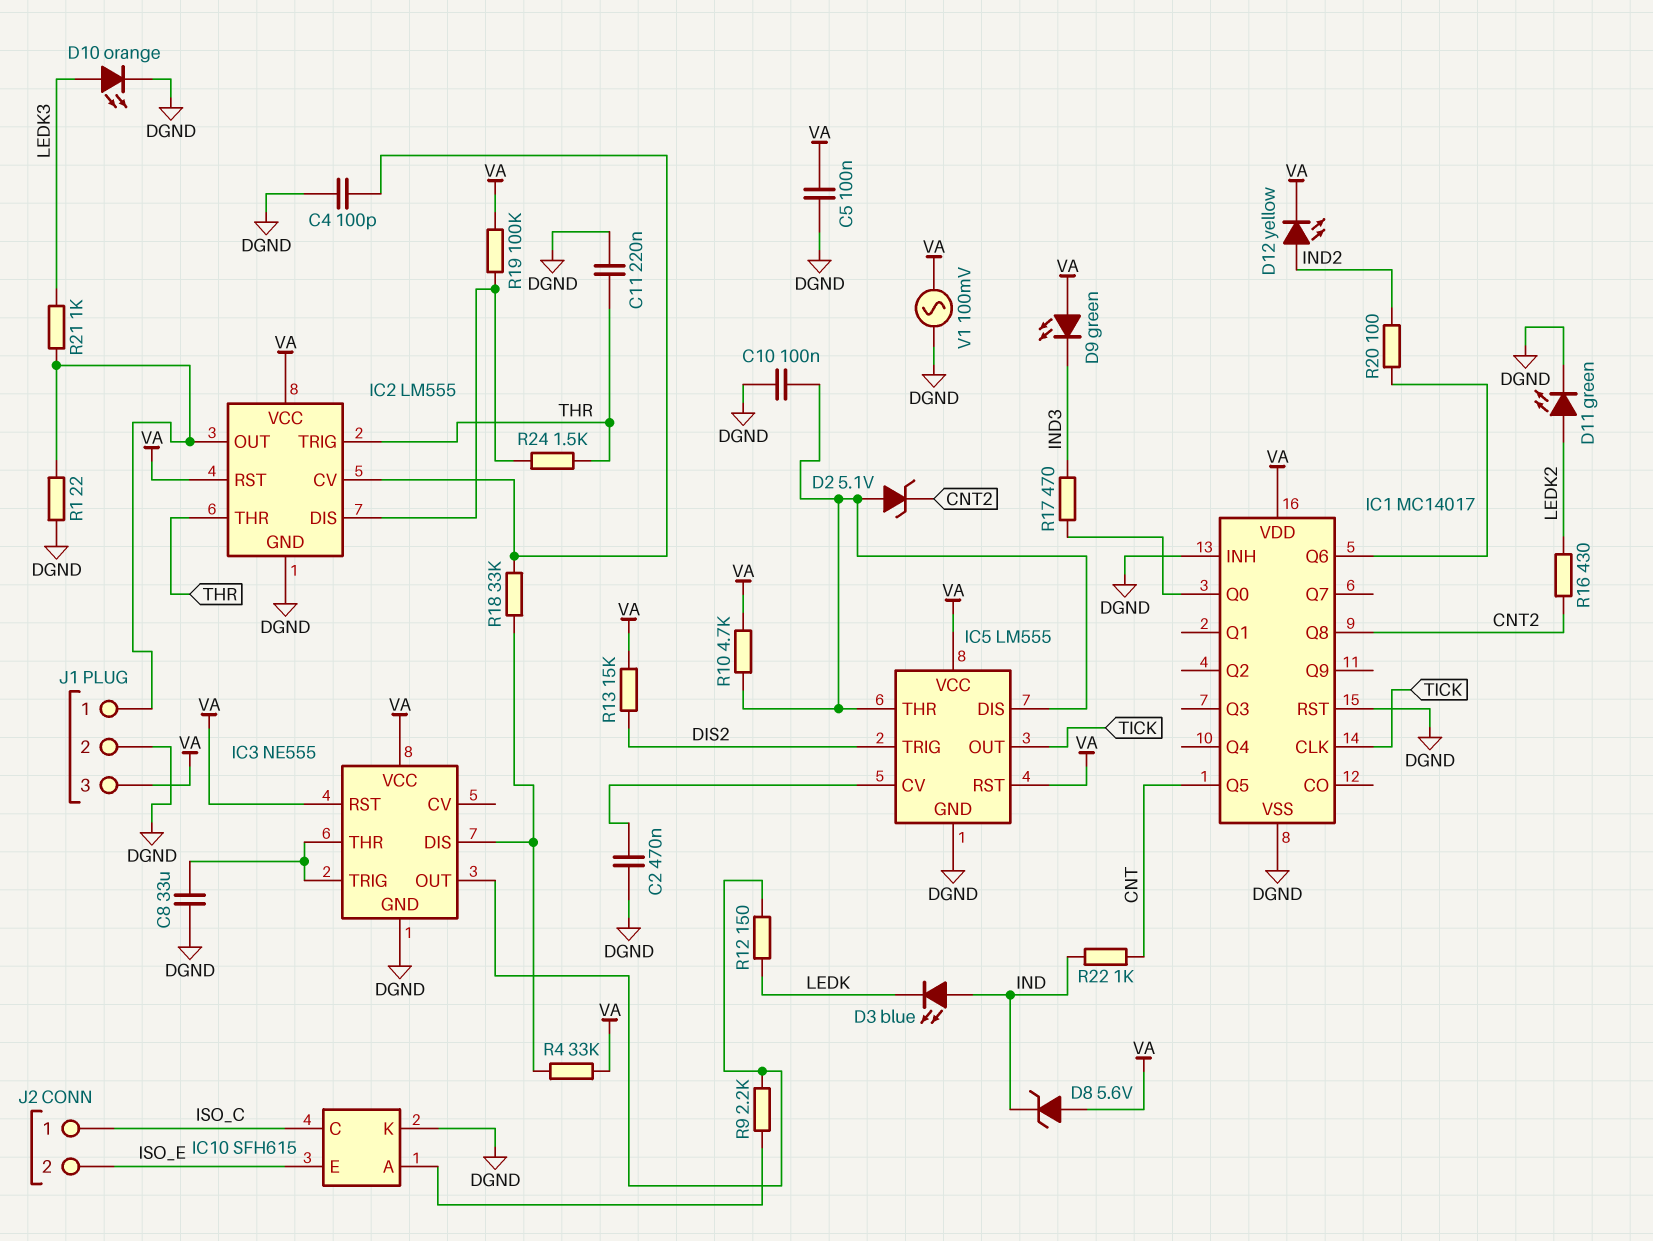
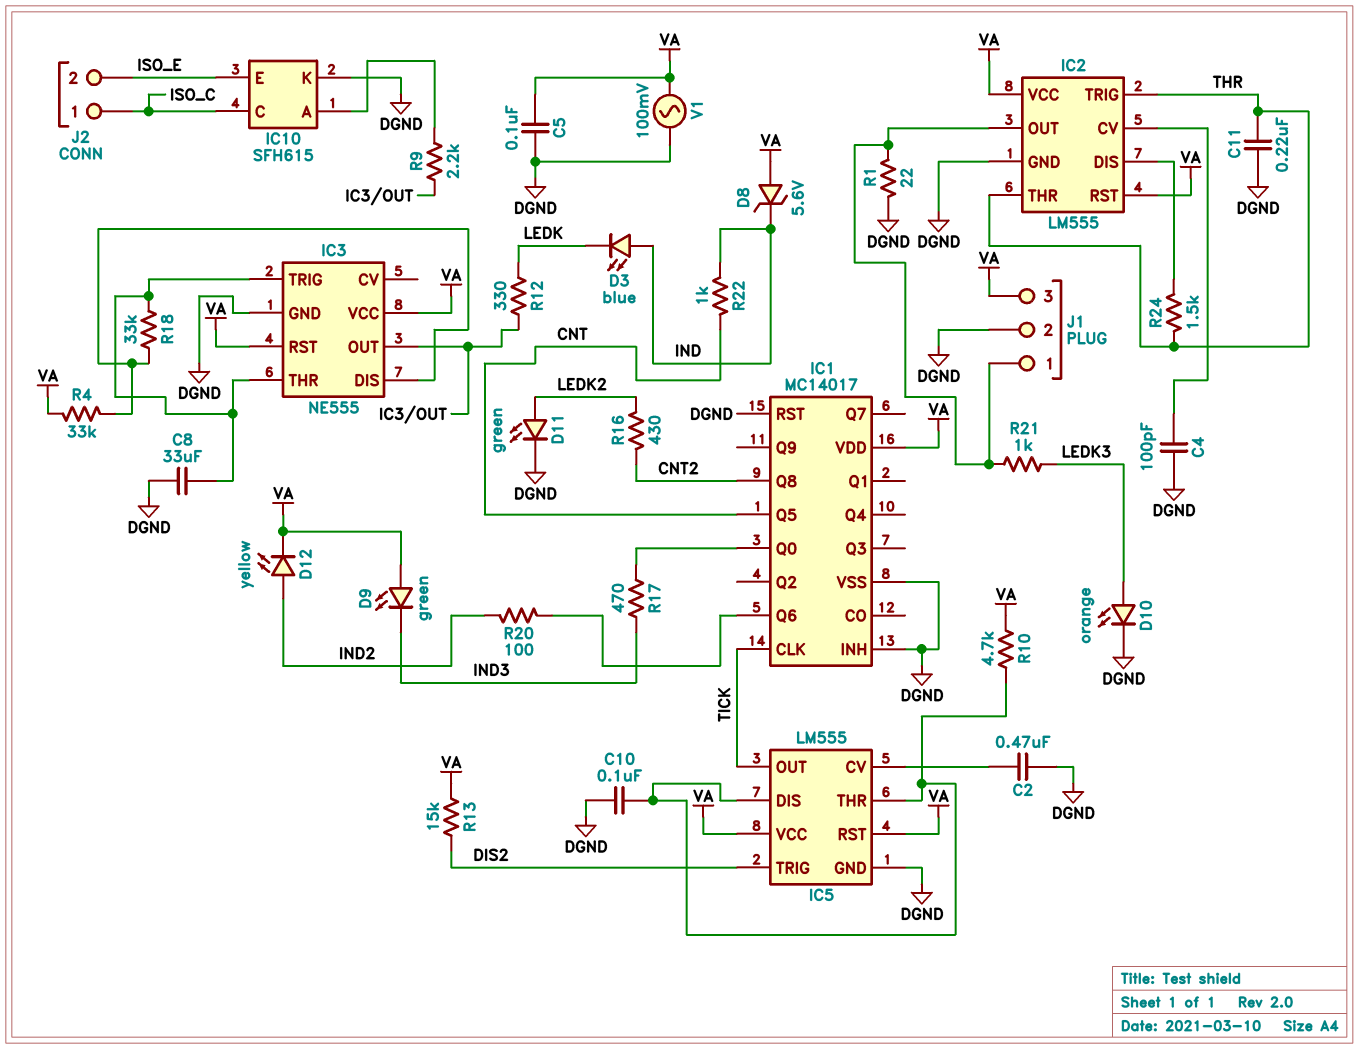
D2: zener 5.1V (A IC5/DIS, K CNT2) -> none
R12: 150 (IC3/OUT, LEDK) -> 330 (IC3/OUT, LEDK)
R18: 33k (IC2/CV, IC3/DIS) -> 33k (IC3/DIS, IC3/THR)
R19: 100k (IC2/DIS, VA) -> none

